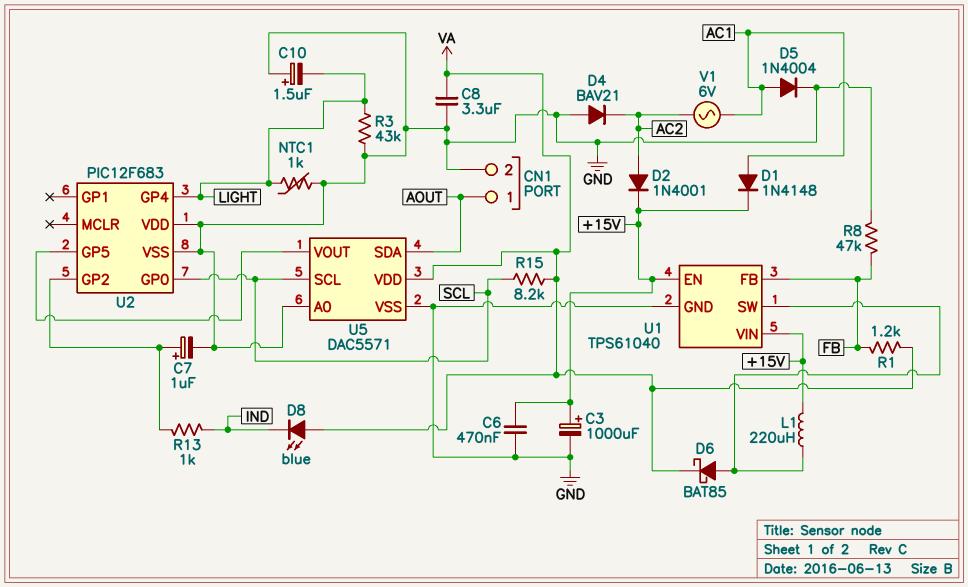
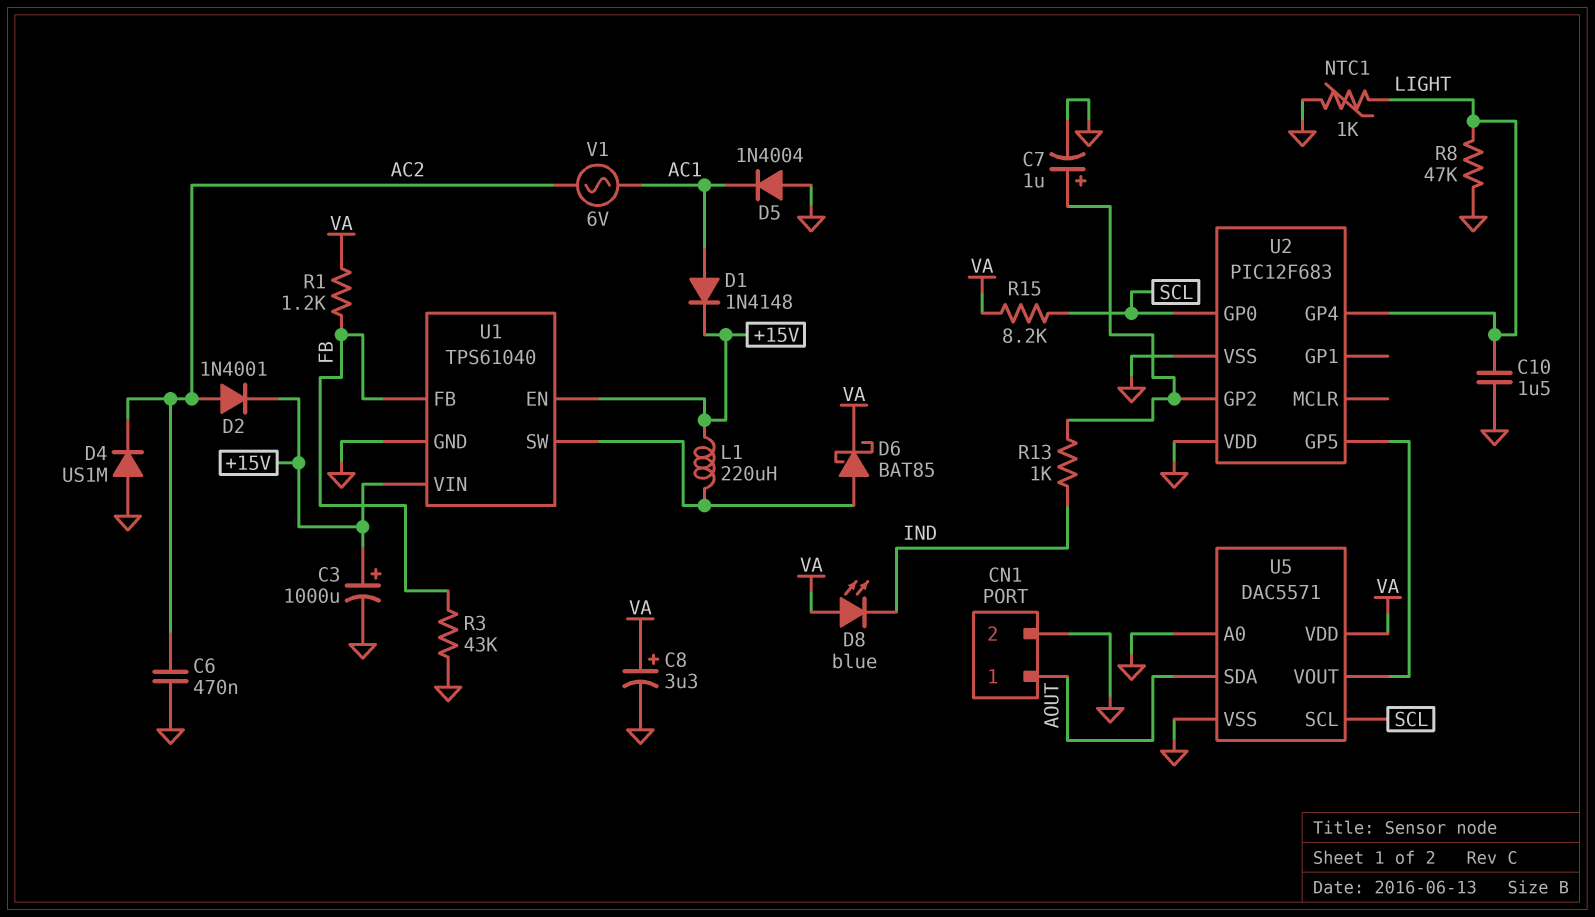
C6: 470nF (+15V, GND) -> 470nF (AC2, GND)
C8: 3.3uF (GND, VA) -> 3.3uF (plus VA, minus GND)
C10: 1.5uF (plus GND, minus LIGHT) -> 1.5uF (GND, LIGHT)
D4: diode BAV21 (A GND, K AC2) -> diode US1M (A GND, K AC2)
D5: diode 1N4004 (A AC1, K GND) -> diode 1N4004 (A GND, K AC1)
R3: 43k (GND, LIGHT) -> 43k (FB, GND)
R8: 47k (FB, GND) -> 47k (GND, LIGHT)

